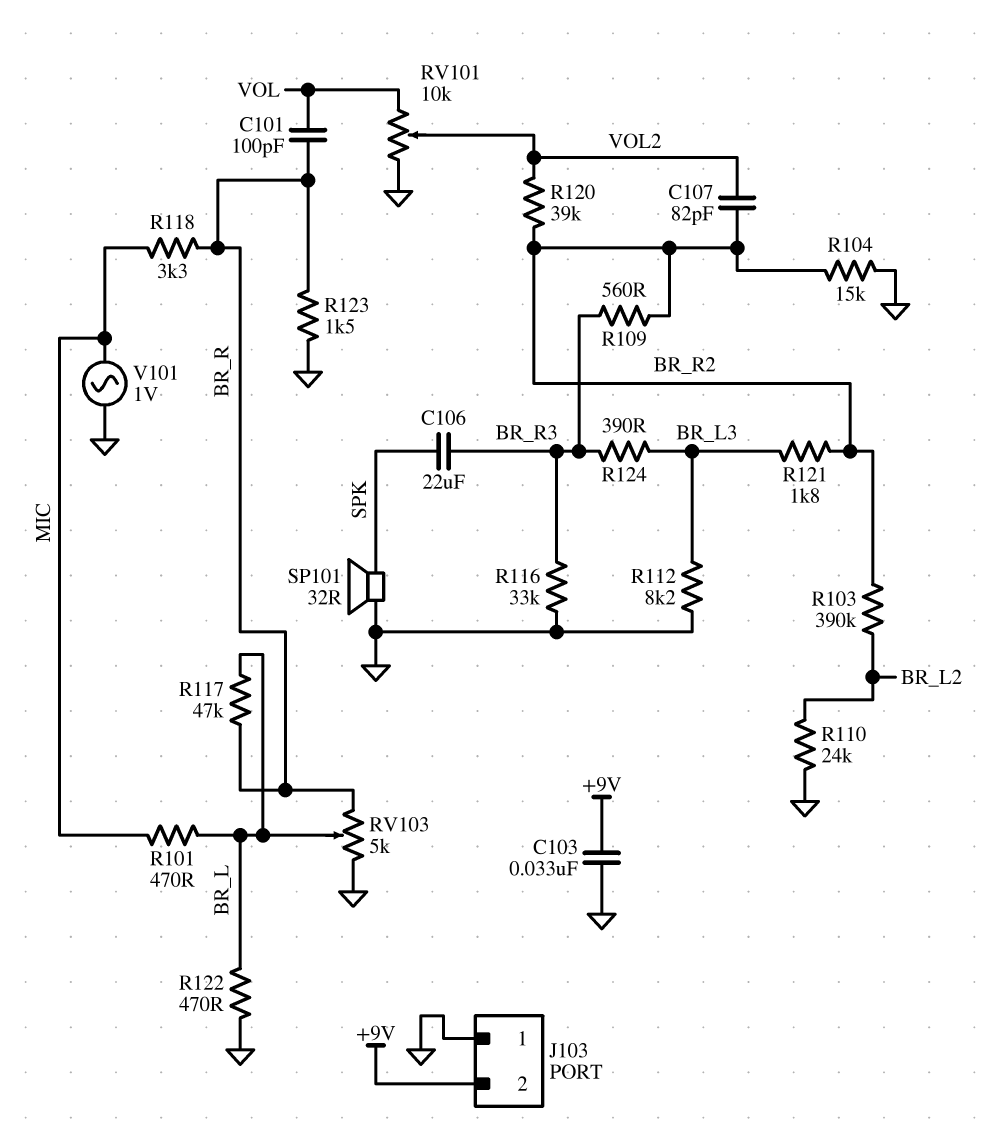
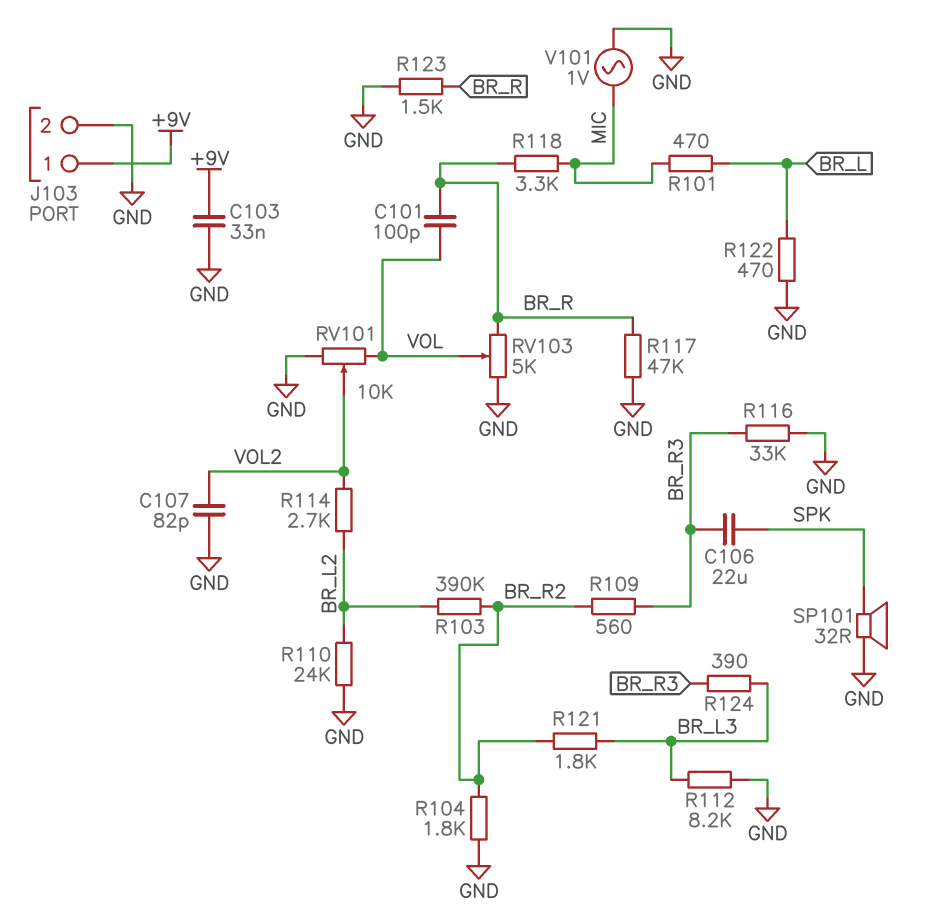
C107: 82pF (BR_R2, VOL2) -> 82pF (GND, VOL2)
J103 pin 1: GND -> +9V
J103 pin 2: +9V -> GND
R104: 15k (BR_R2, GND) -> 1.8k (BR_R2, GND)
R114: none -> 2.7k (BR_L2, VOL2)
R117: 47k (BR_L, BR_R) -> 47k (BR_R, GND)
R120: 39k (BR_R2, VOL2) -> none
RV103: 5k (BR_R, GND, wiper BR_L) -> 5k (BR_R, GND, wiper VOL)

